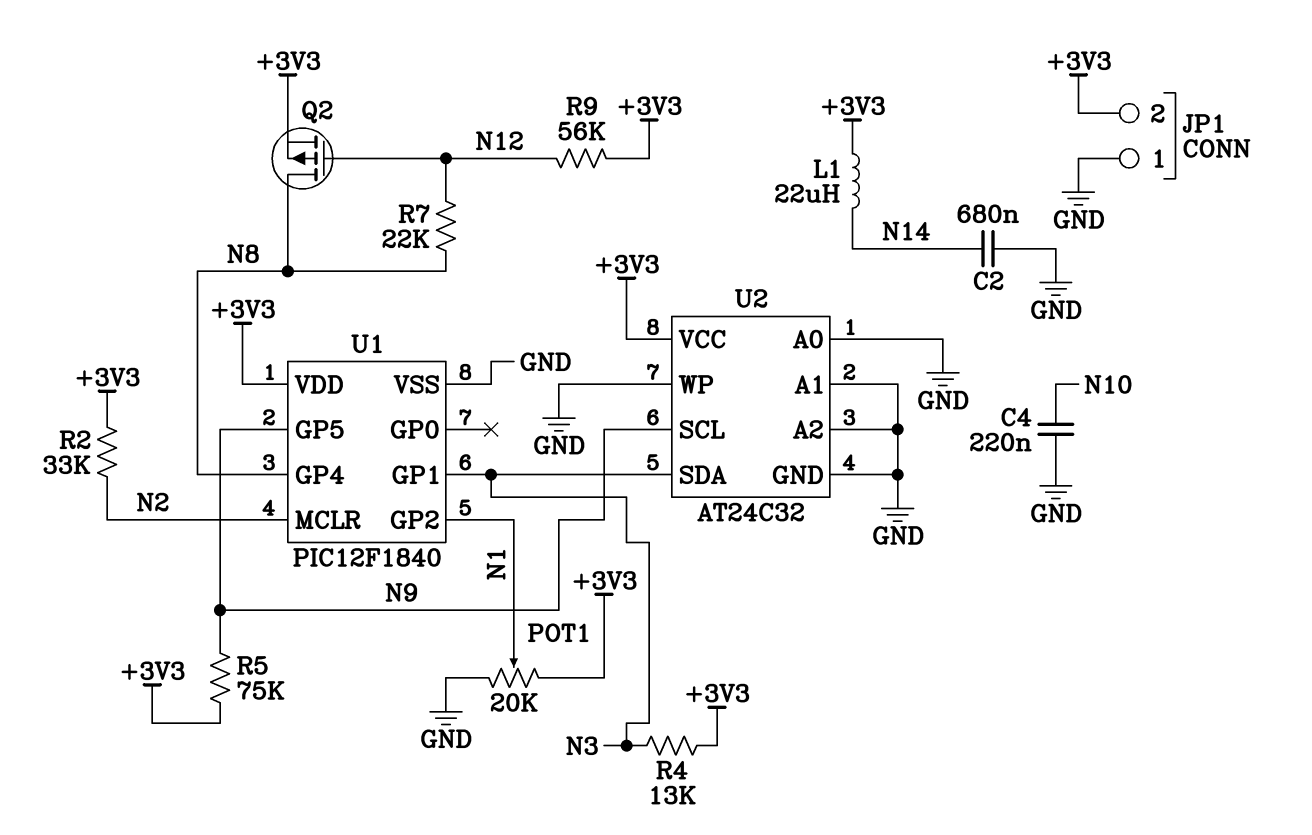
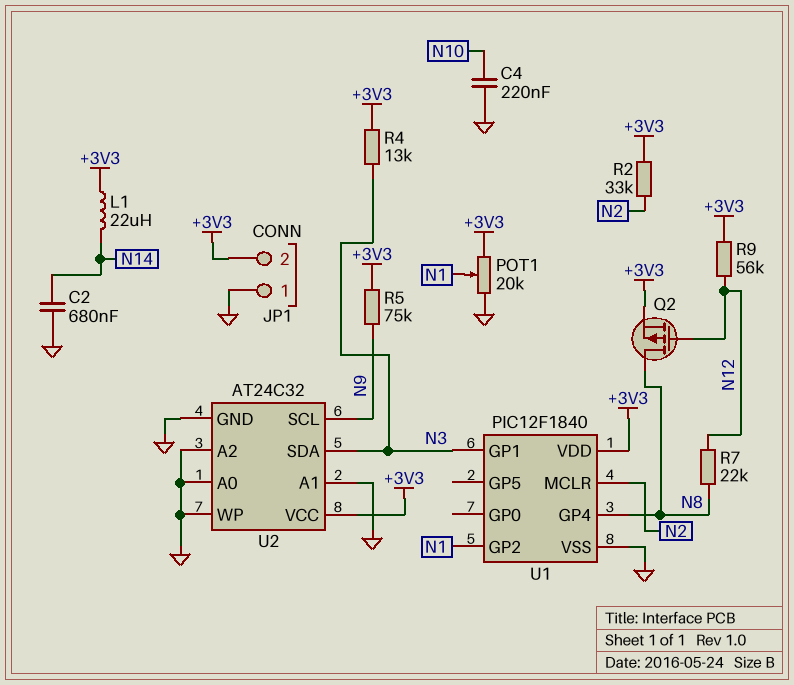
U1 pin GP5: N9 -> none

